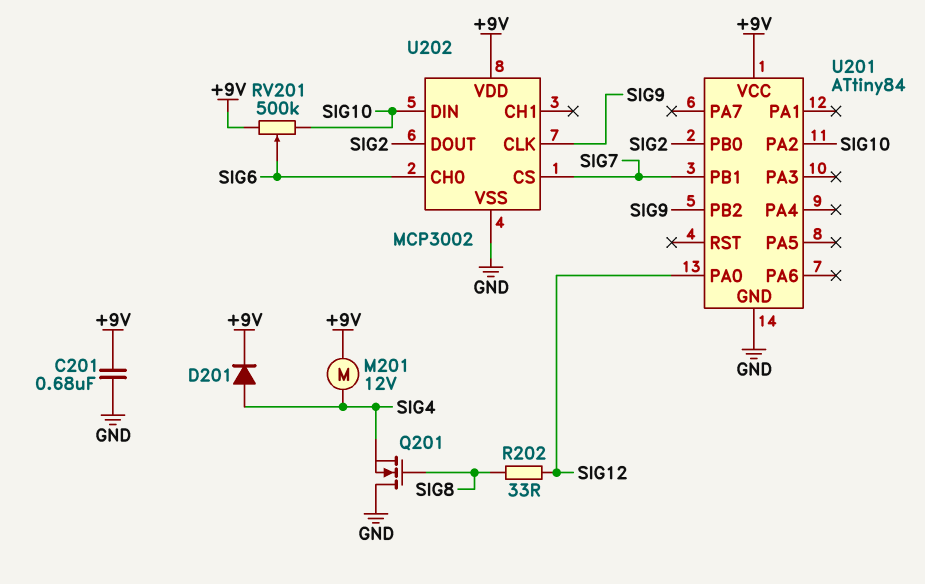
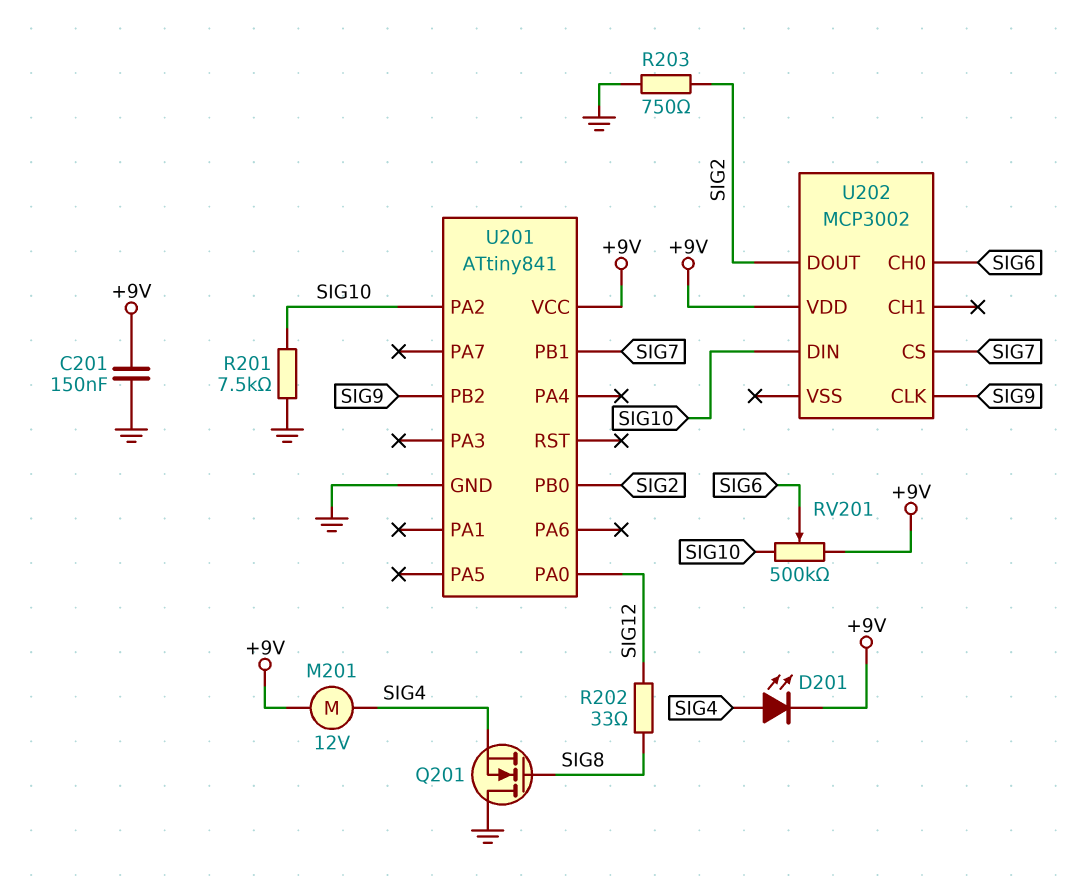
C201: 680nF (+9V, GND) -> 150nF (+9V, GND)
D201: diode (A SIG4, K +9V) -> LED (A SIG4, K +9V)
R201: none -> 7.5k (GND, SIG10)
R203: none -> 750 (GND, SIG2)
U201: ATtiny84 -> ATtiny841
U202 pin VSS: GND -> none

